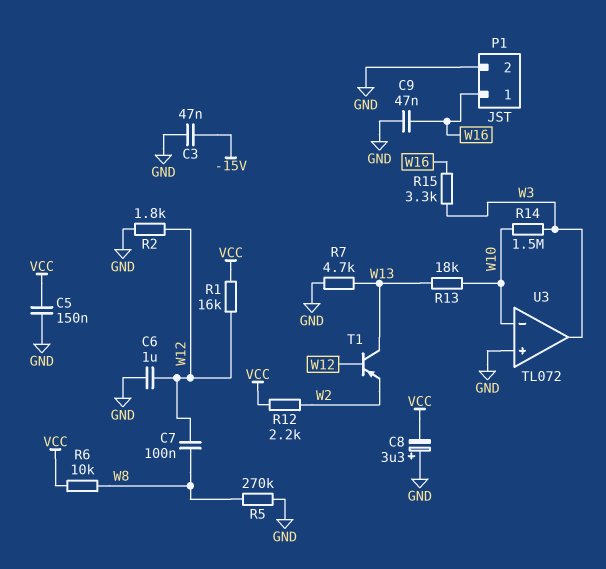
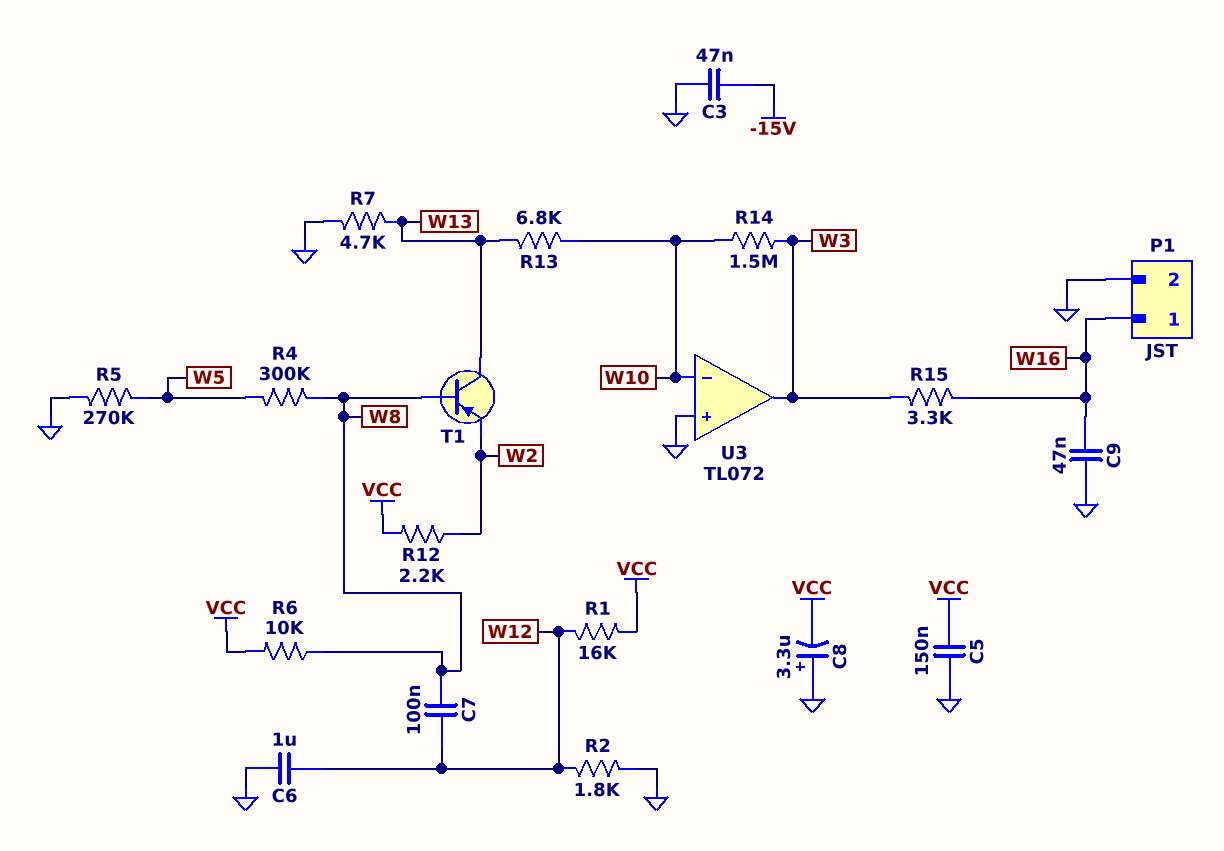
R4: none -> 300k (W5, W8)
R5: 270k (GND, W8) -> 270k (GND, W5)
R13: 18k (W10, W13) -> 6.8k (W10, W13)
T1: PNP (B W12, C W13, E W2) -> PNP (B W8, C W13, E W2)

